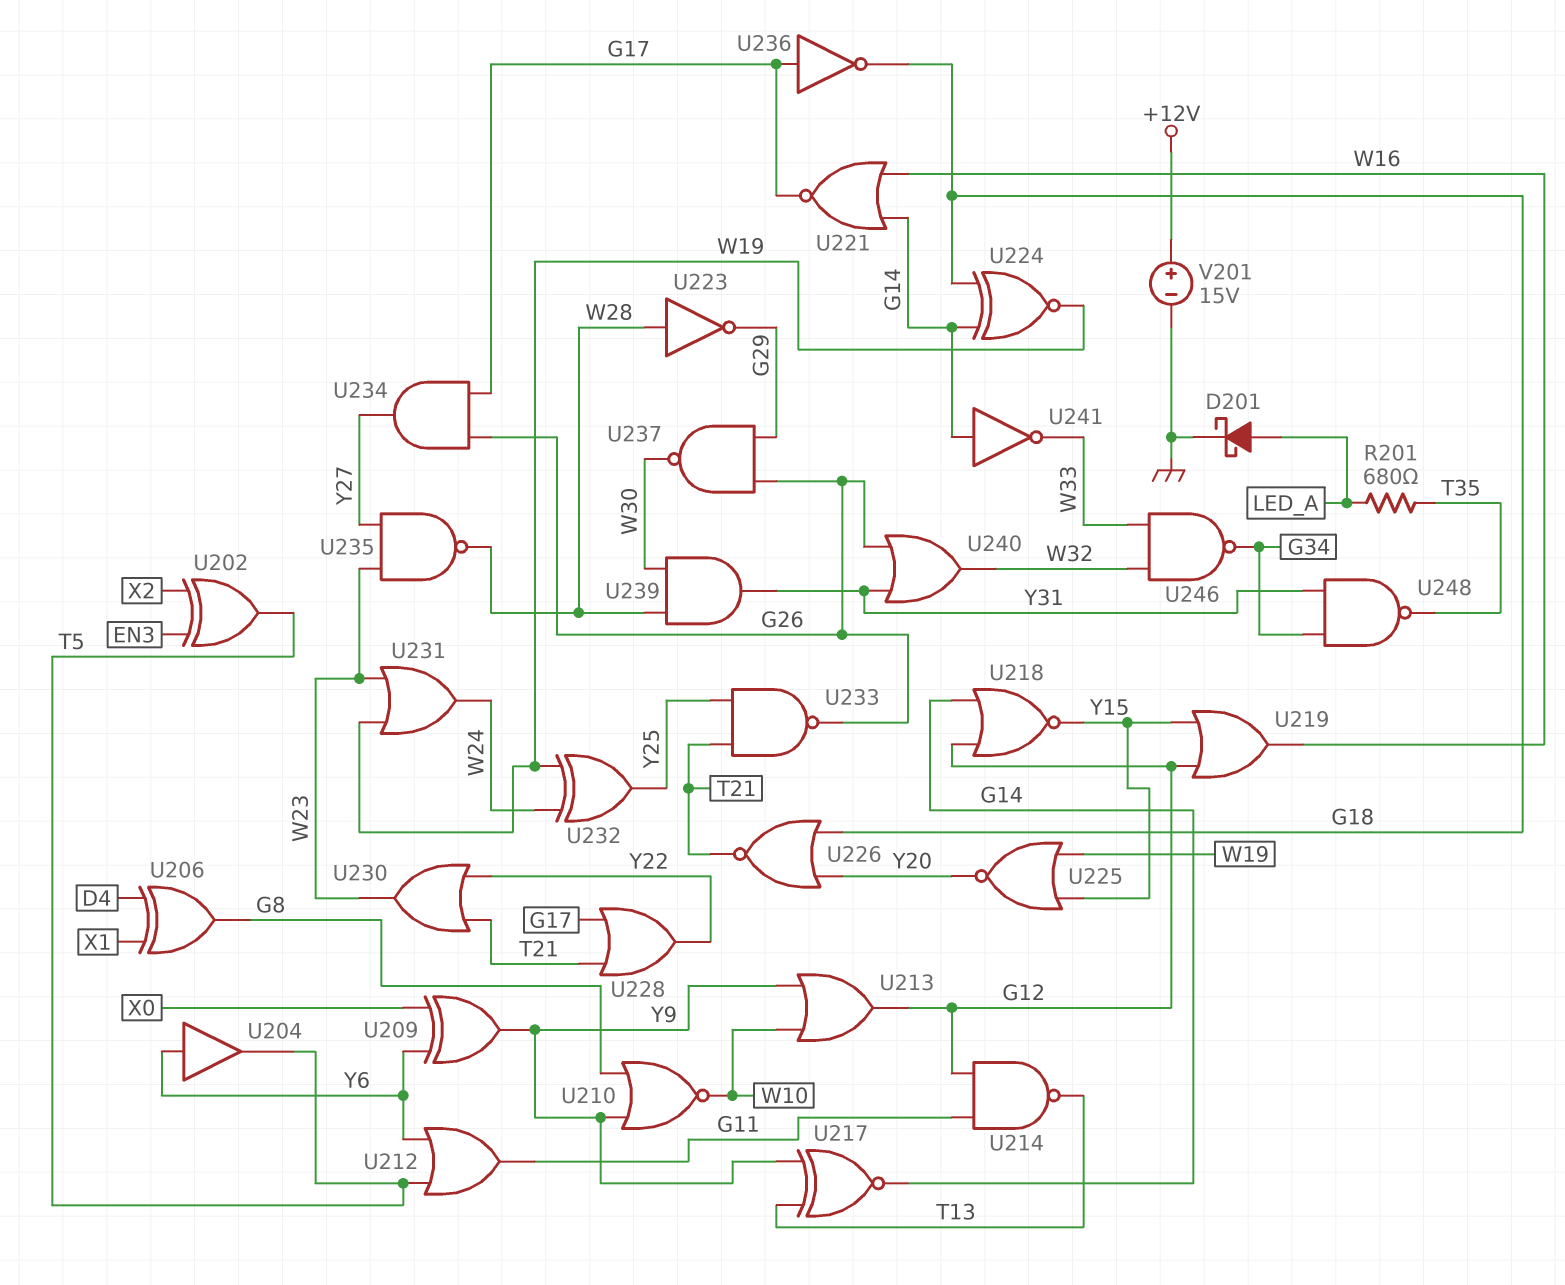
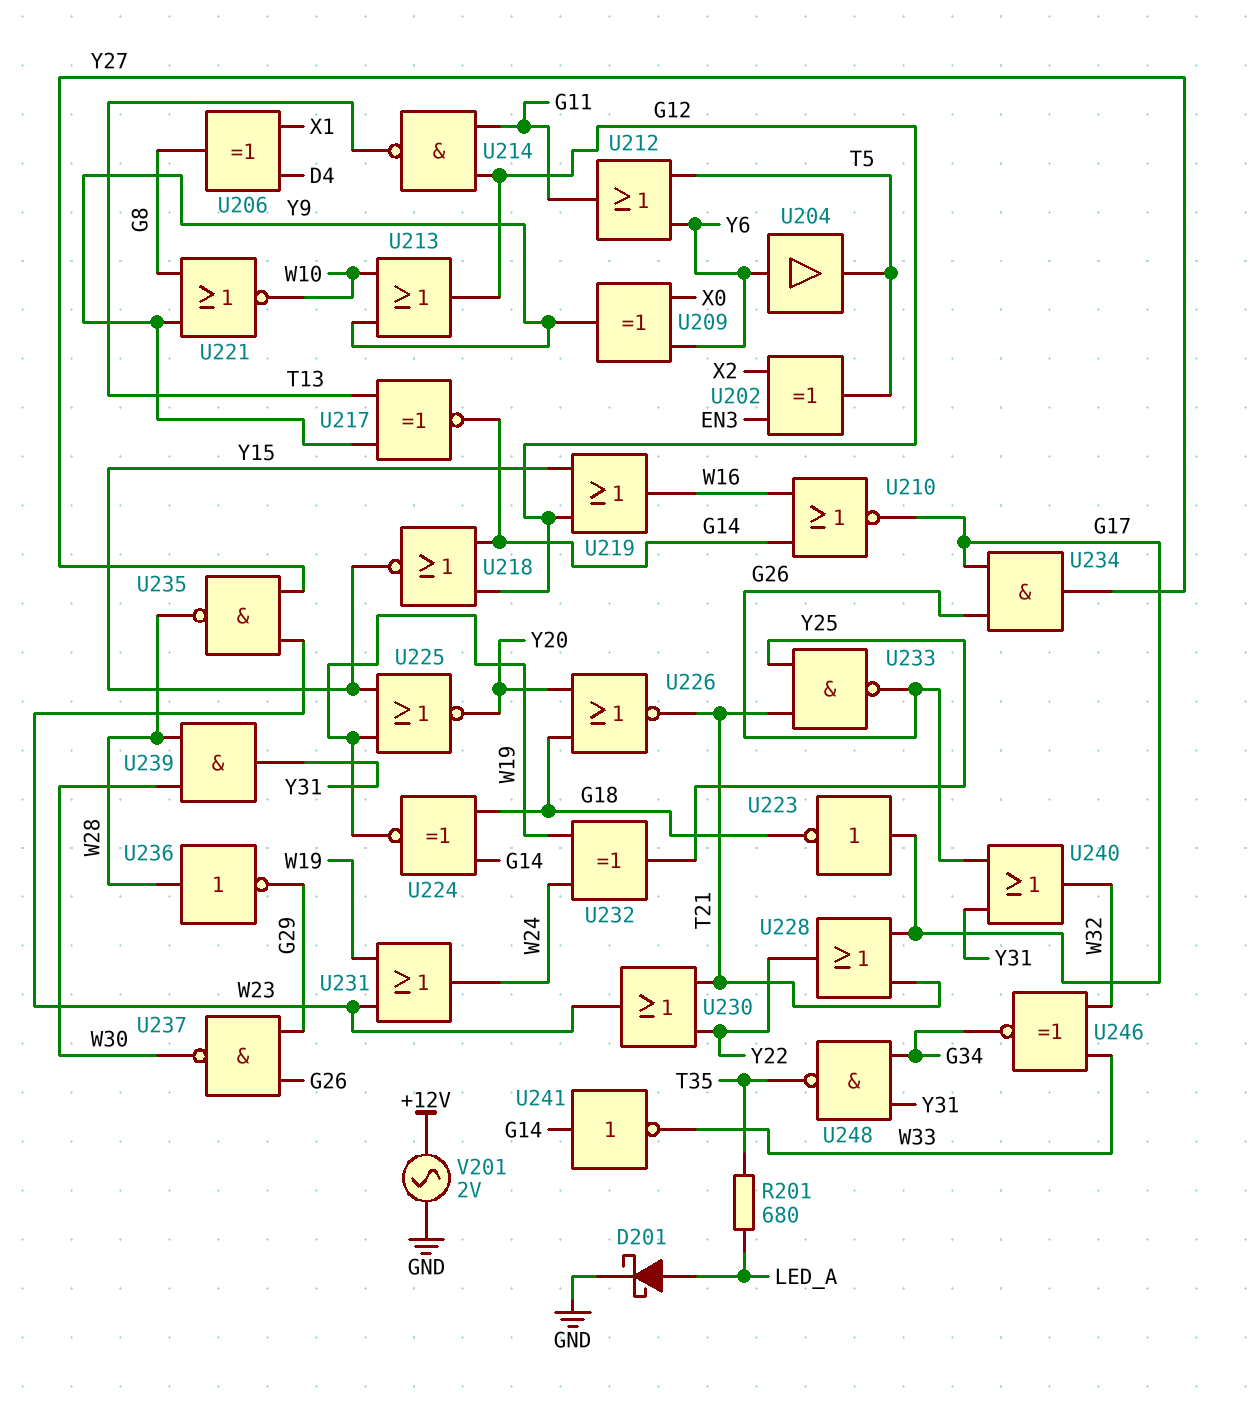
U210: NOR (in G8, in Y9, out W10) -> NOR (in G14, in W16, out G17)
U221: NOR (in G14, in W16, out G17) -> NOR (in G8, in Y9, out W10)
U223: NOT (in W28, out G29) -> NOT (in G17, out G18)
U236: NOT (in G17, out G18) -> NOT (in W28, out G29)
U246: NAND (in W32, in W33, out G34) -> XNOR (in W32, in W33, out G34)
V201: 15V (plus +12V, minus GND) -> AC 2V (+12V, GND)

